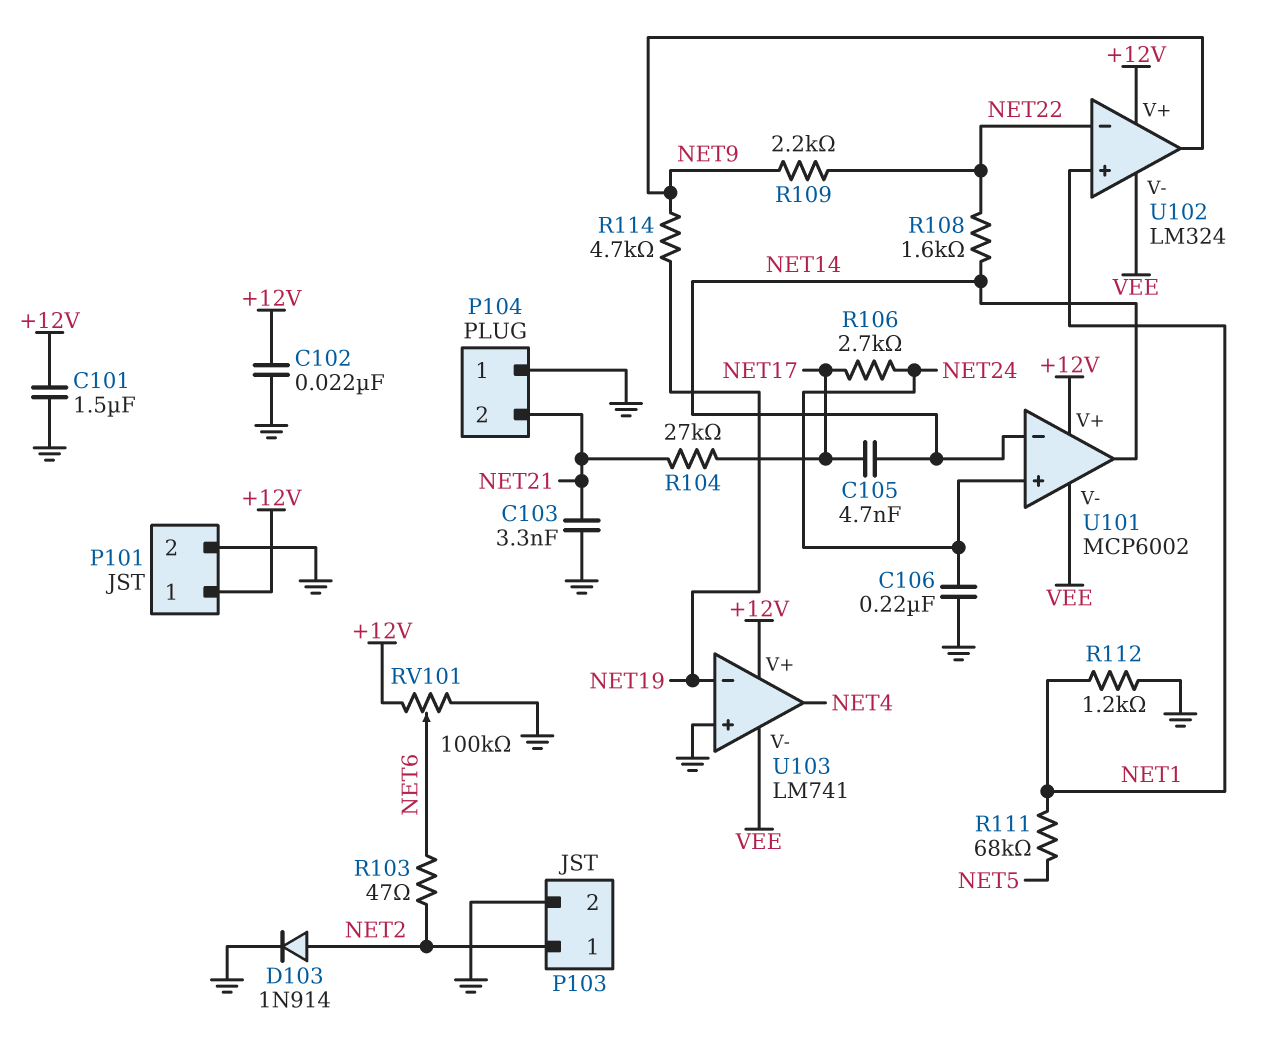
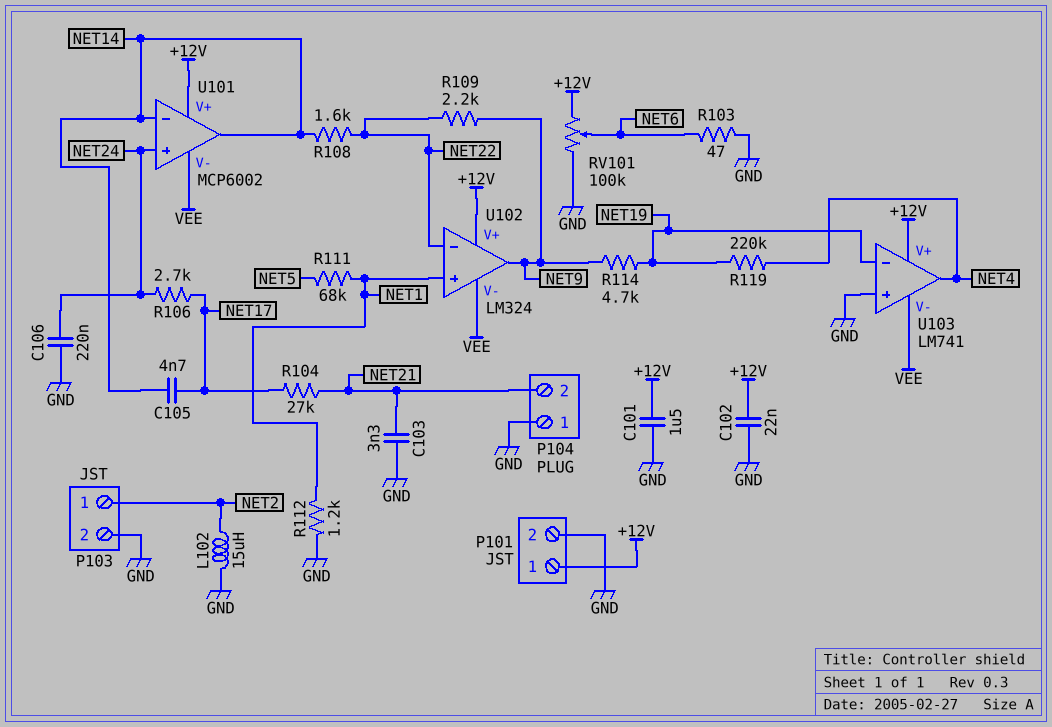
D103: diode 1N914 (A NET2, K GND) -> none
L102: none -> 15uH (GND, NET2)
R103: 47 (NET2, NET6) -> 47 (GND, NET6)
R119: none -> 220k (NET4, NET19)

